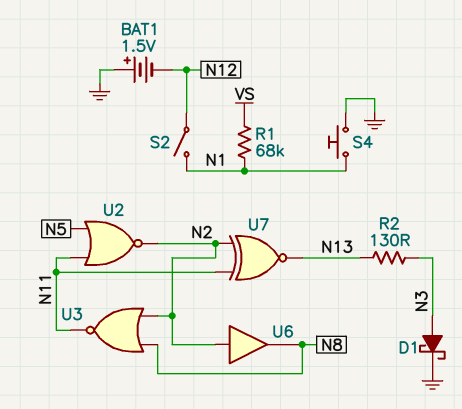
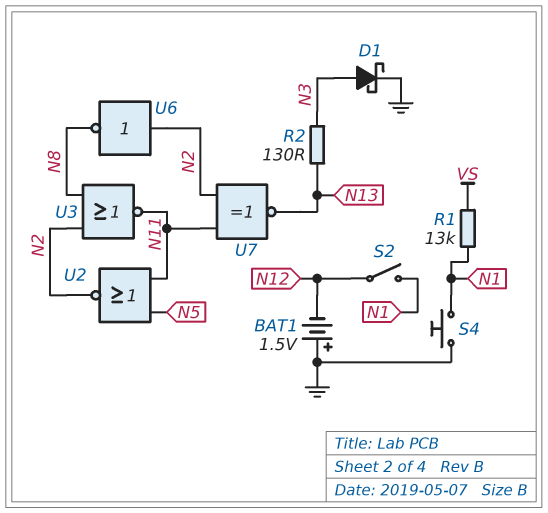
R1: 68k (N1, VS) -> 13k (N1, VS)
U6: buffer (in N2, out N8) -> NOT (in N2, out N8)

